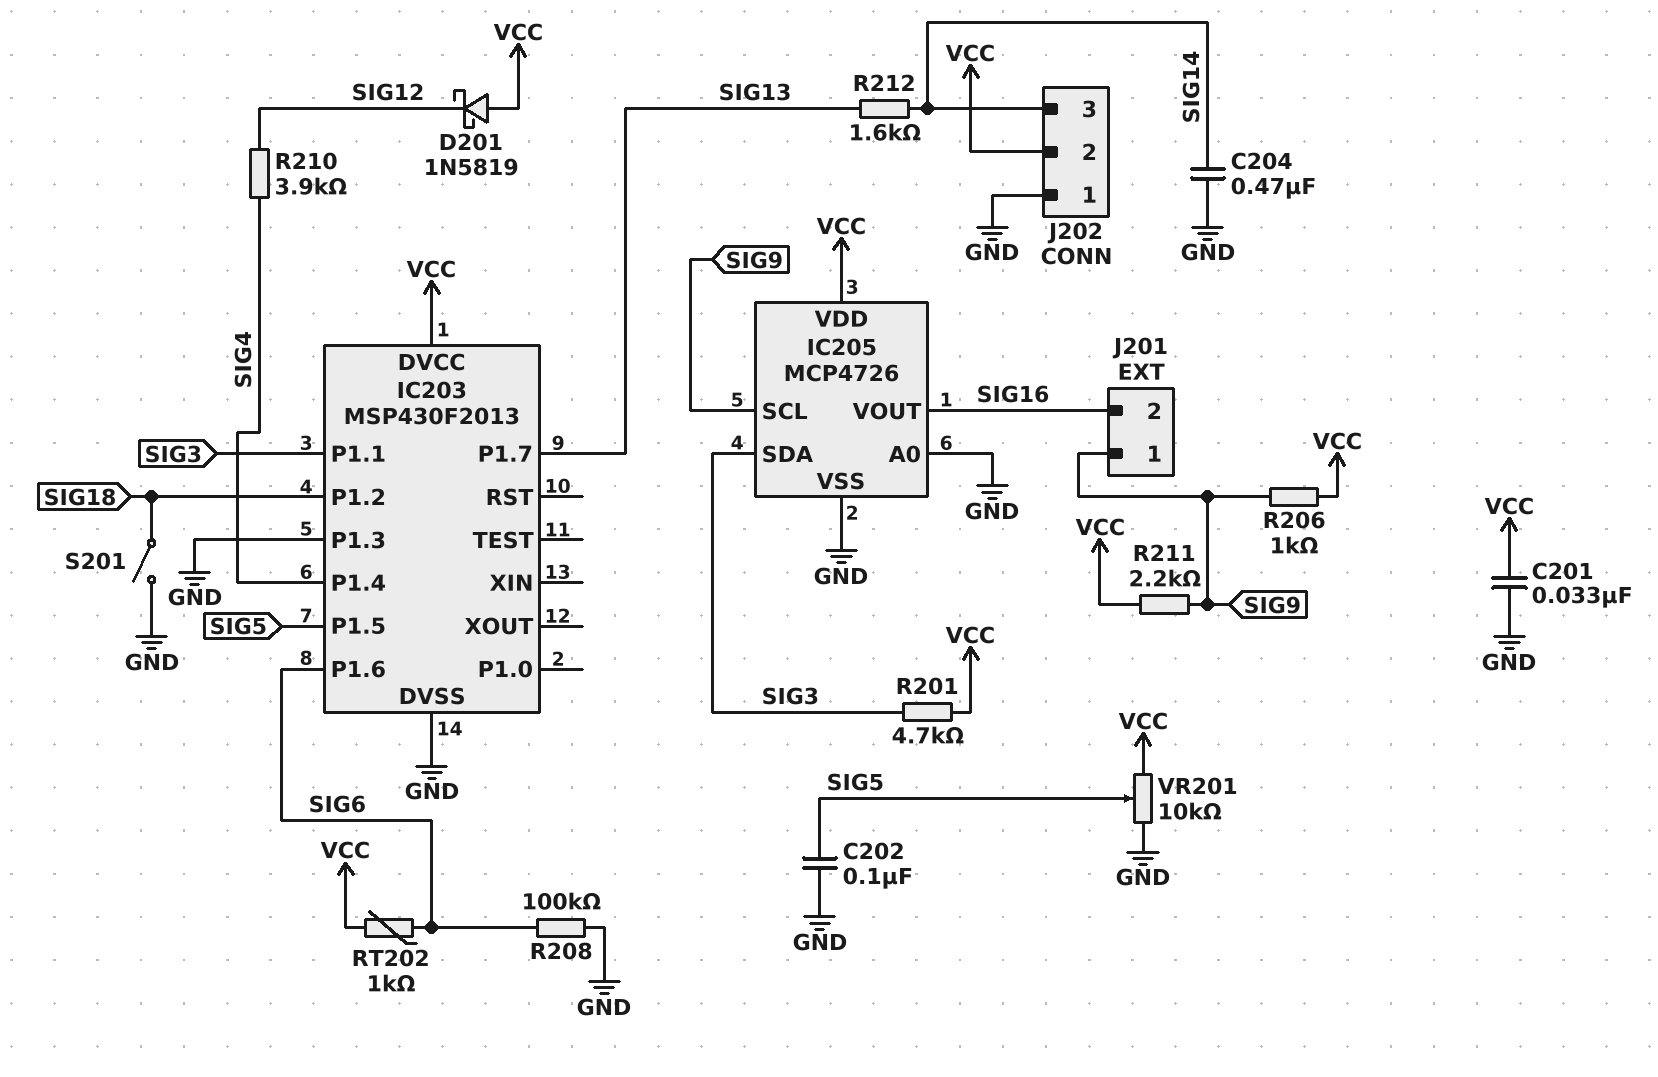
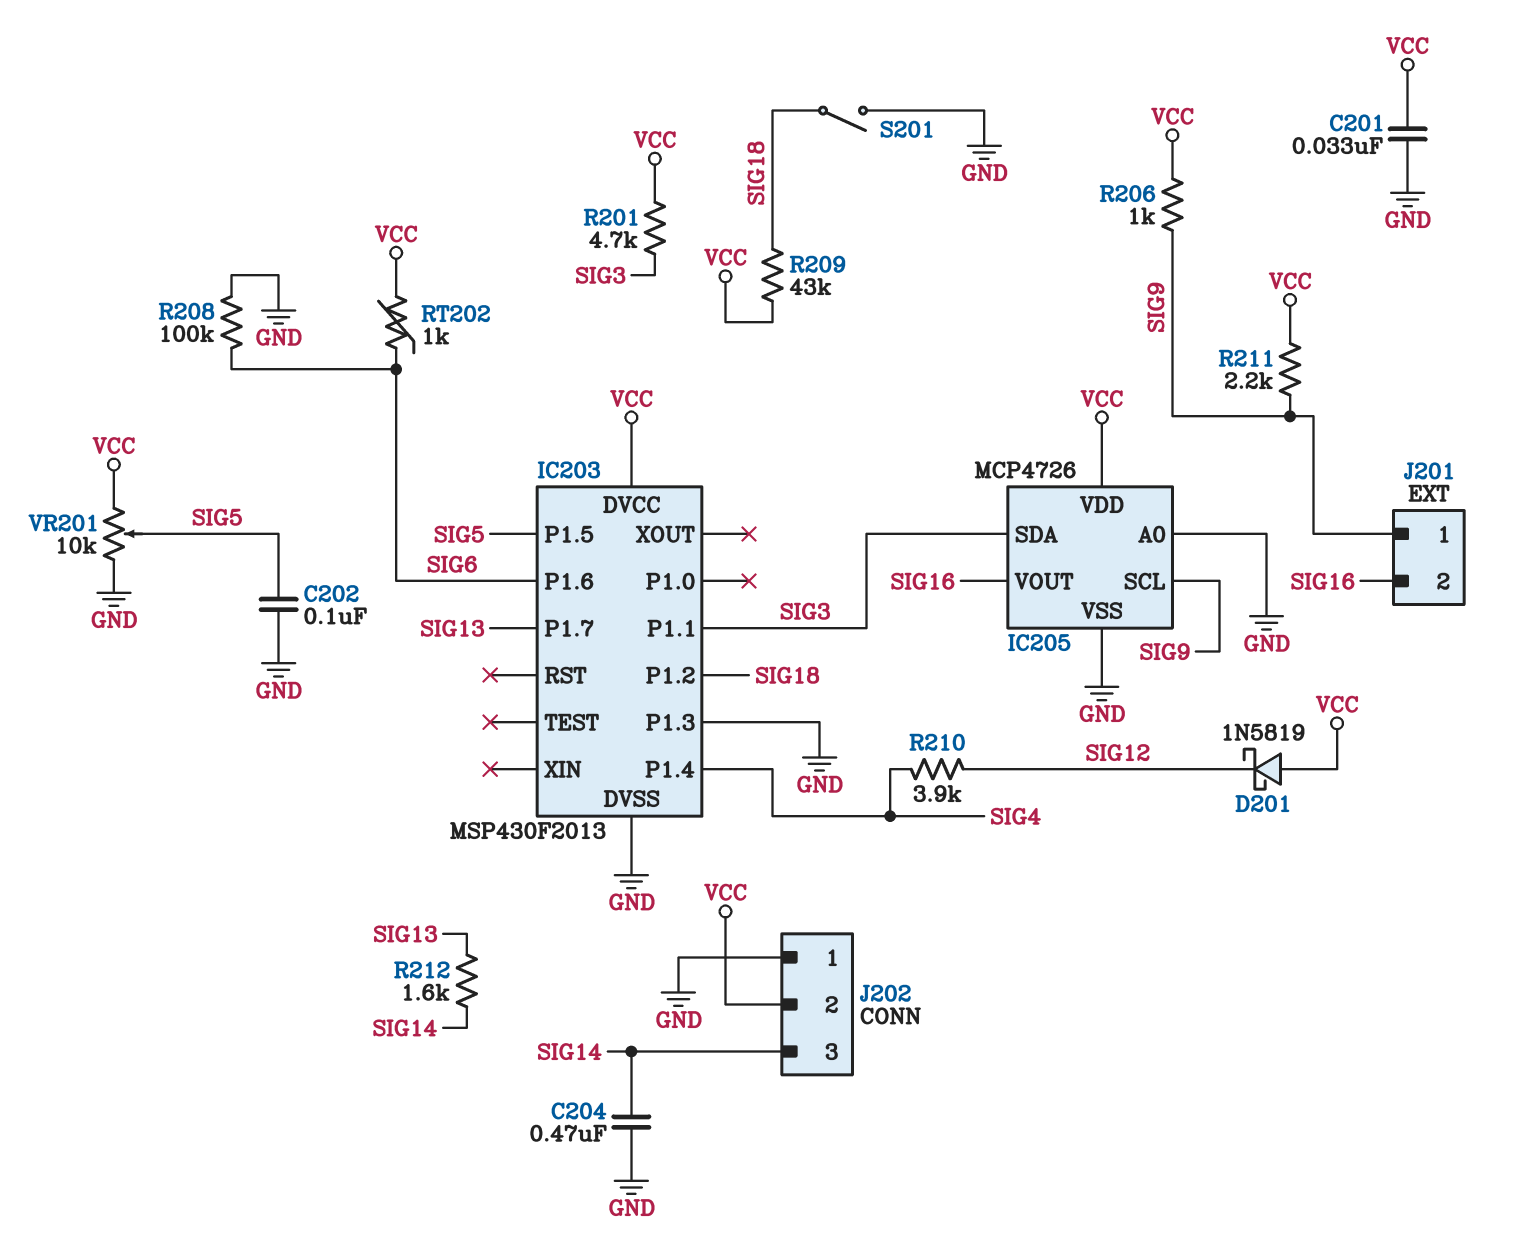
R209: none -> 43k (SIG18, VCC)

